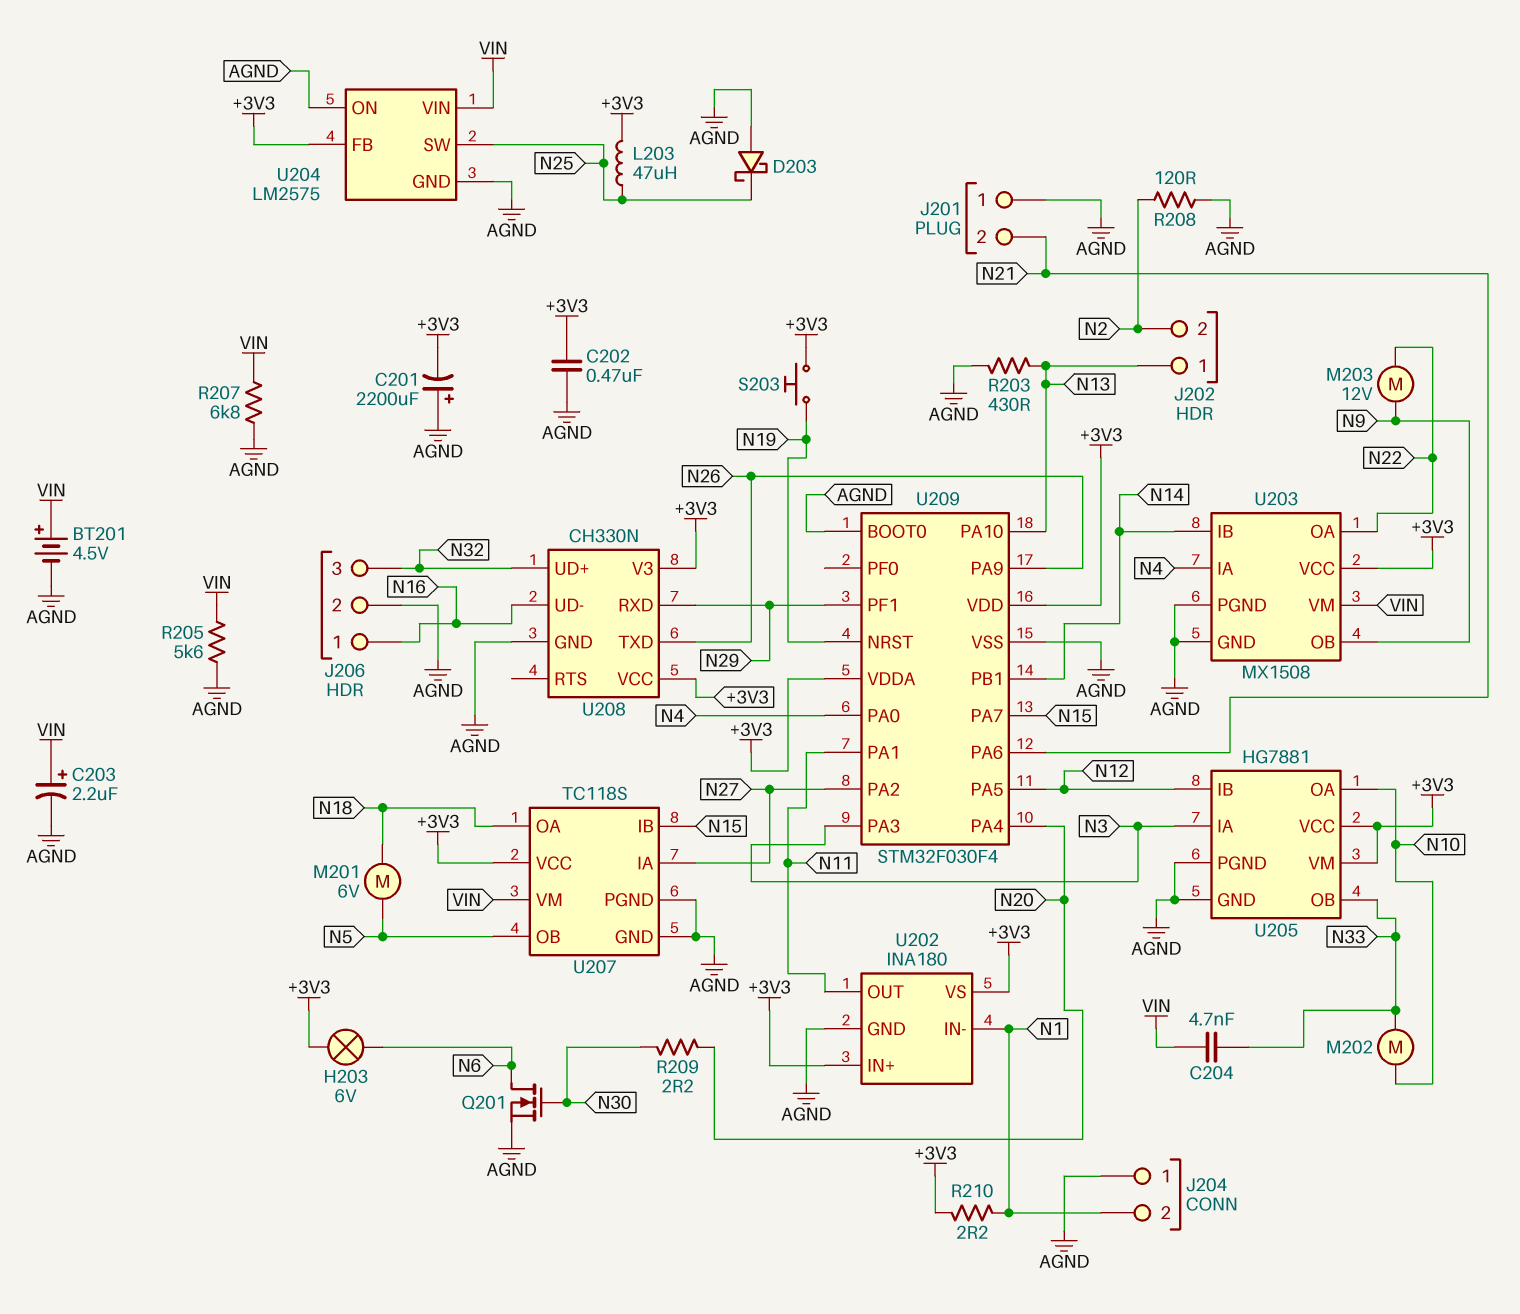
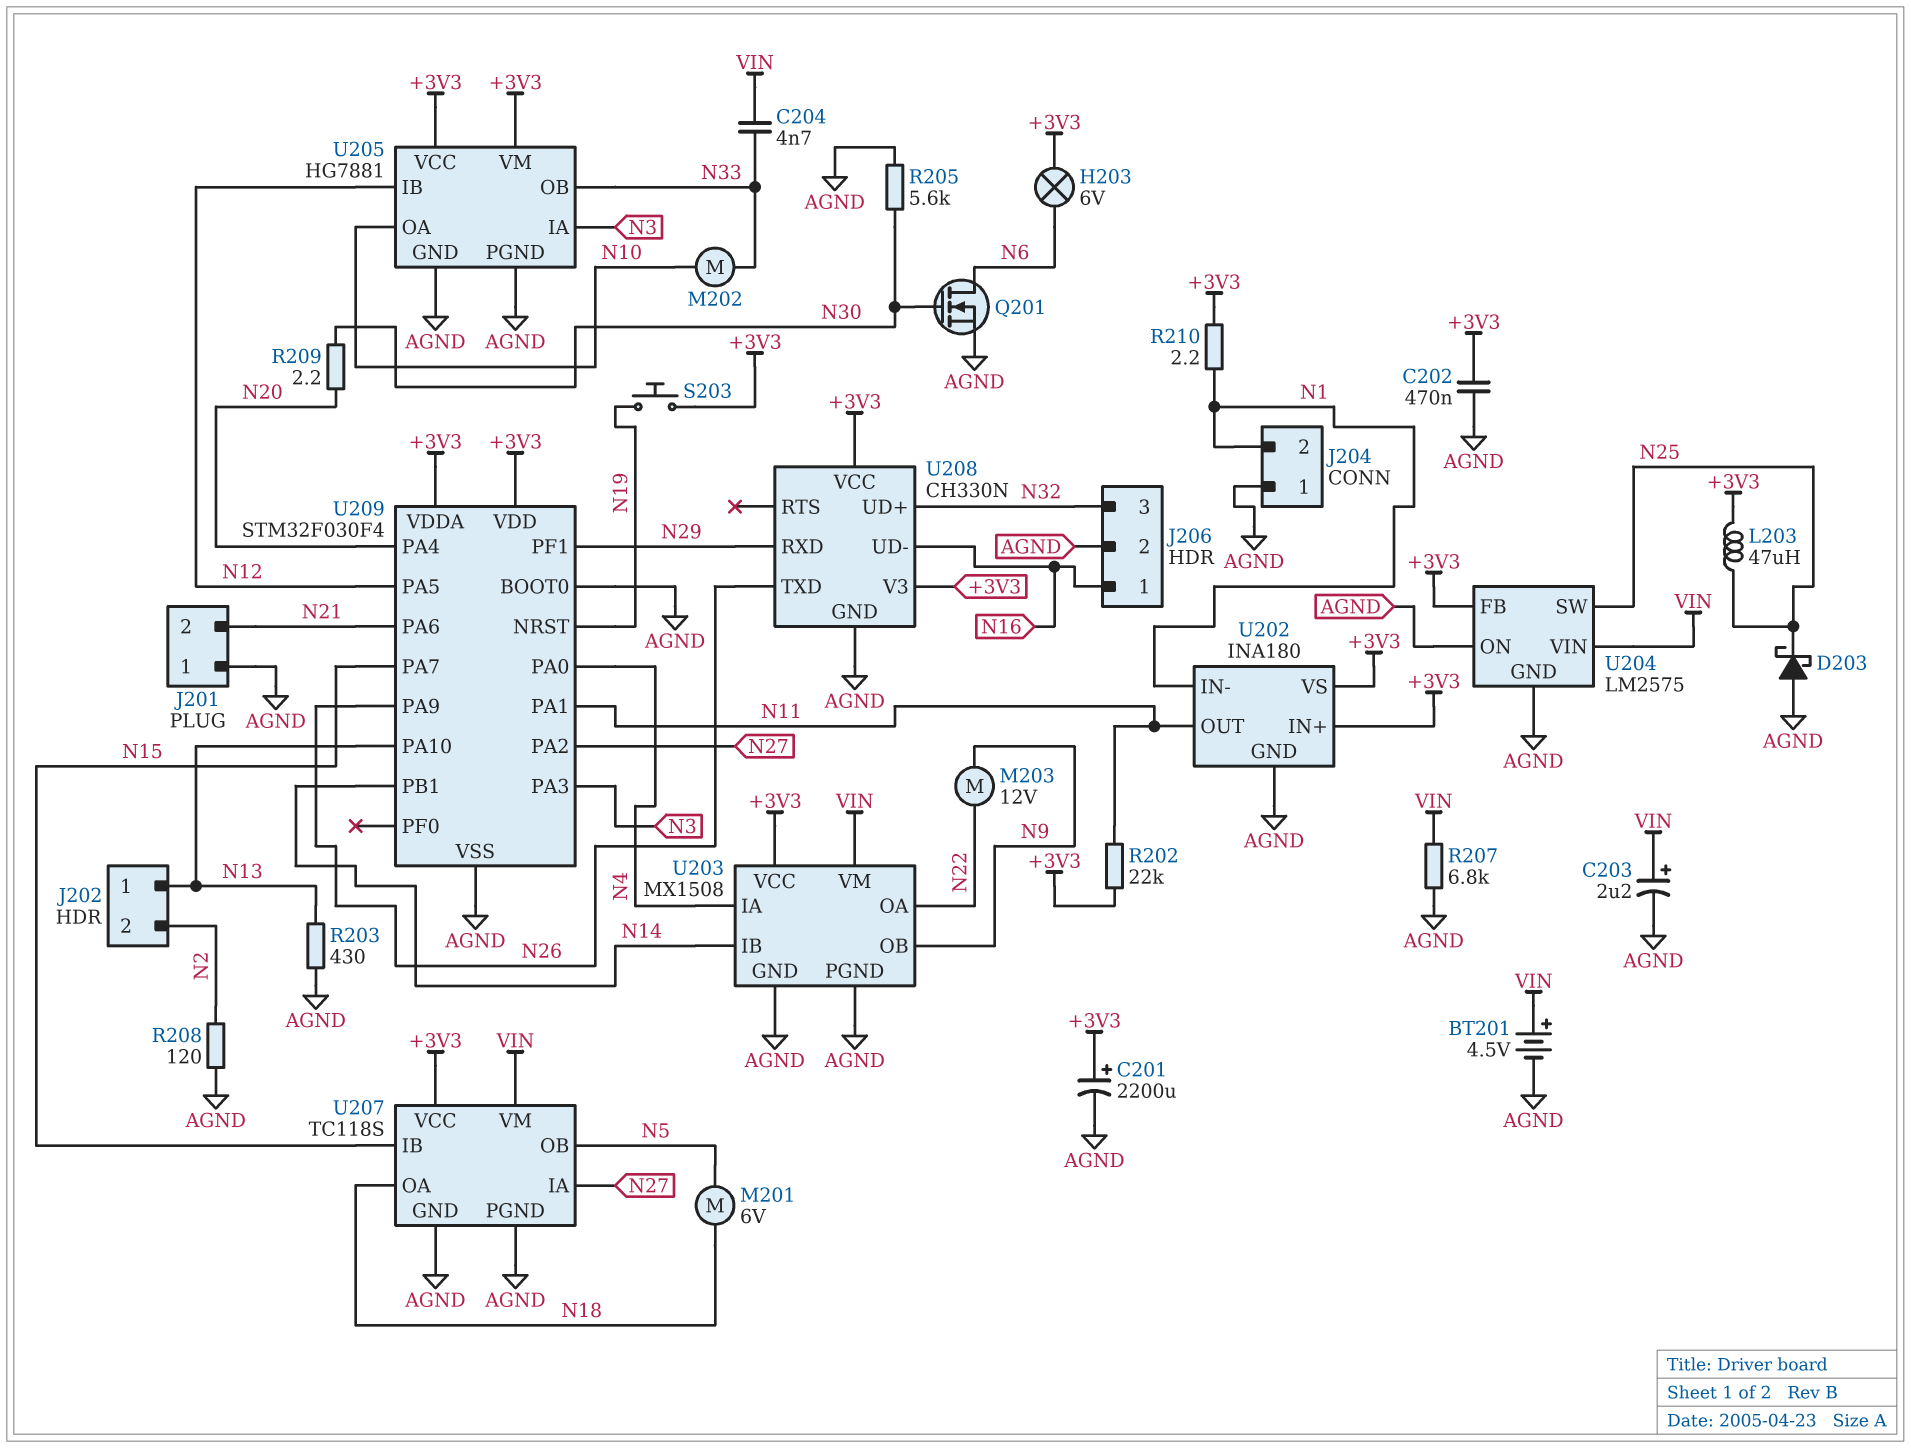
C201: 2200uF (plus AGND, minus +3V3) -> 2200uF (plus +3V3, minus AGND)
R202: none -> 22k (+3V3, N11)
R205: 5.6k (AGND, VIN) -> 5.6k (AGND, N30)

